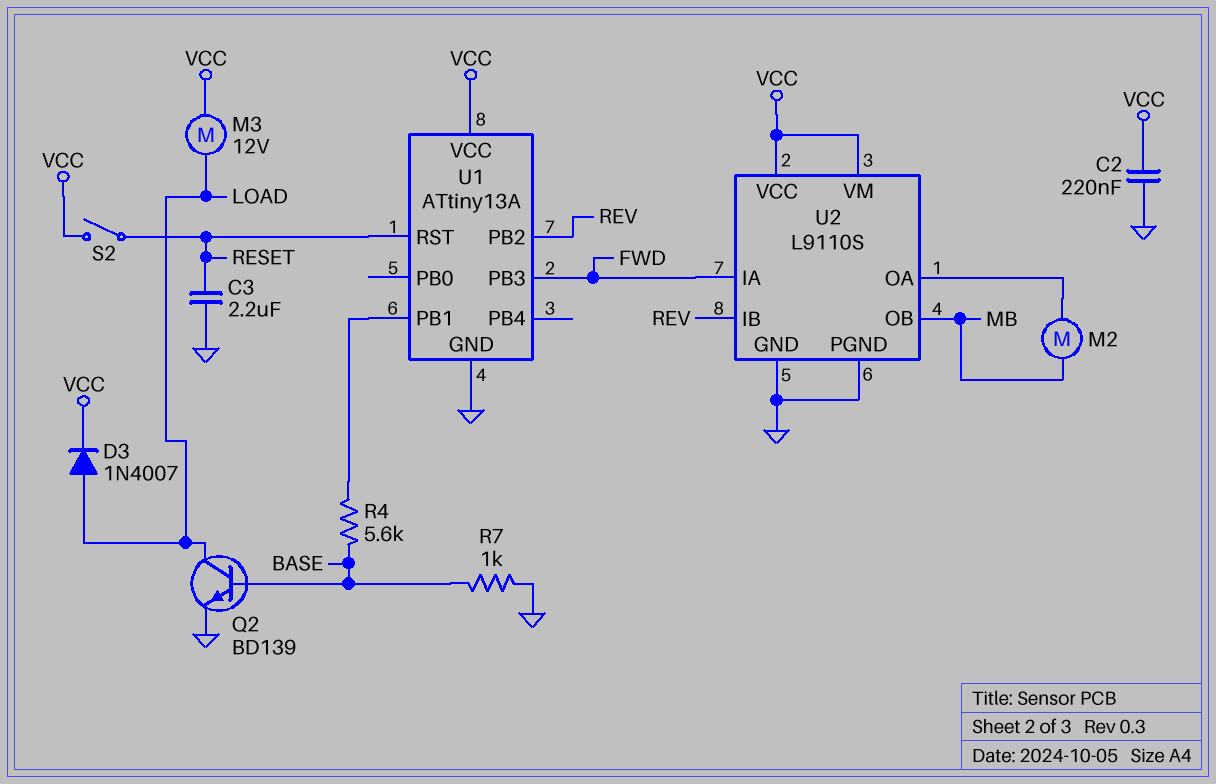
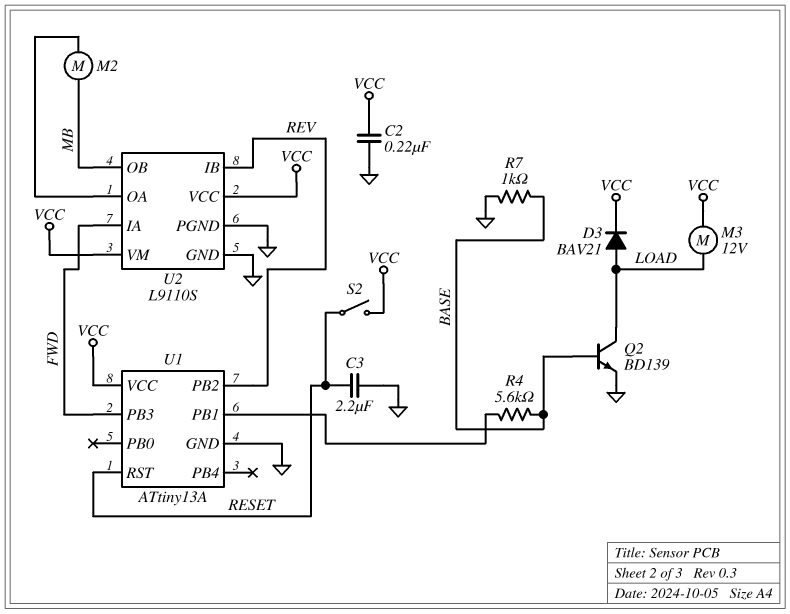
D3: diode 1N4007 (A LOAD, K VCC) -> diode BAV21 (A LOAD, K VCC)

